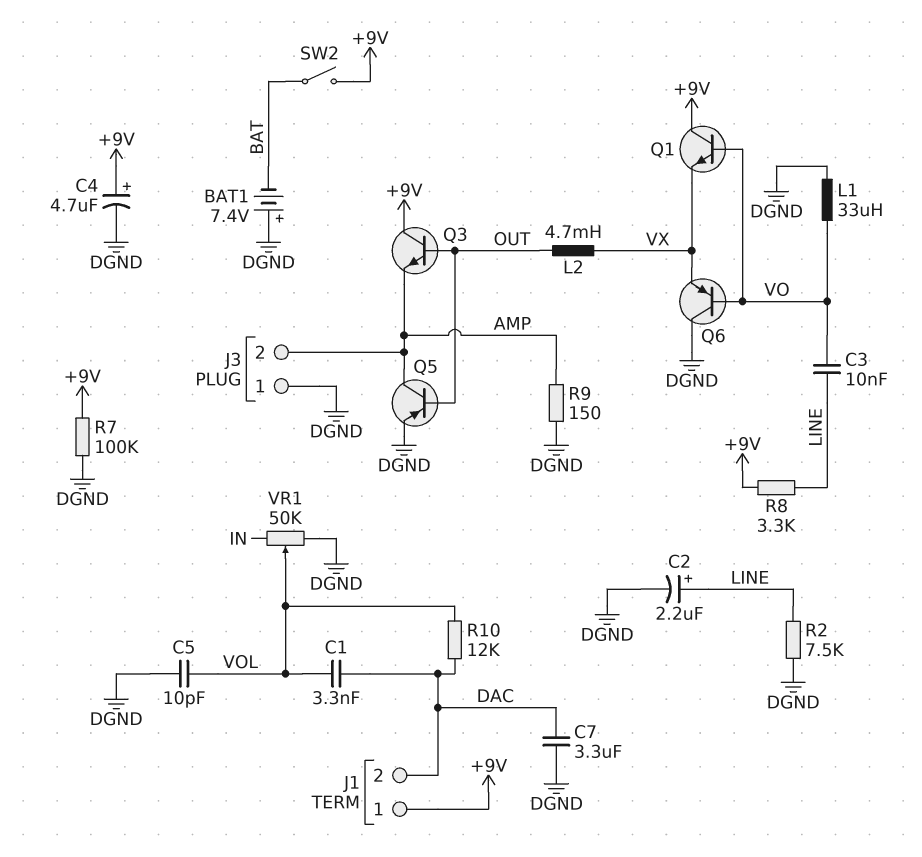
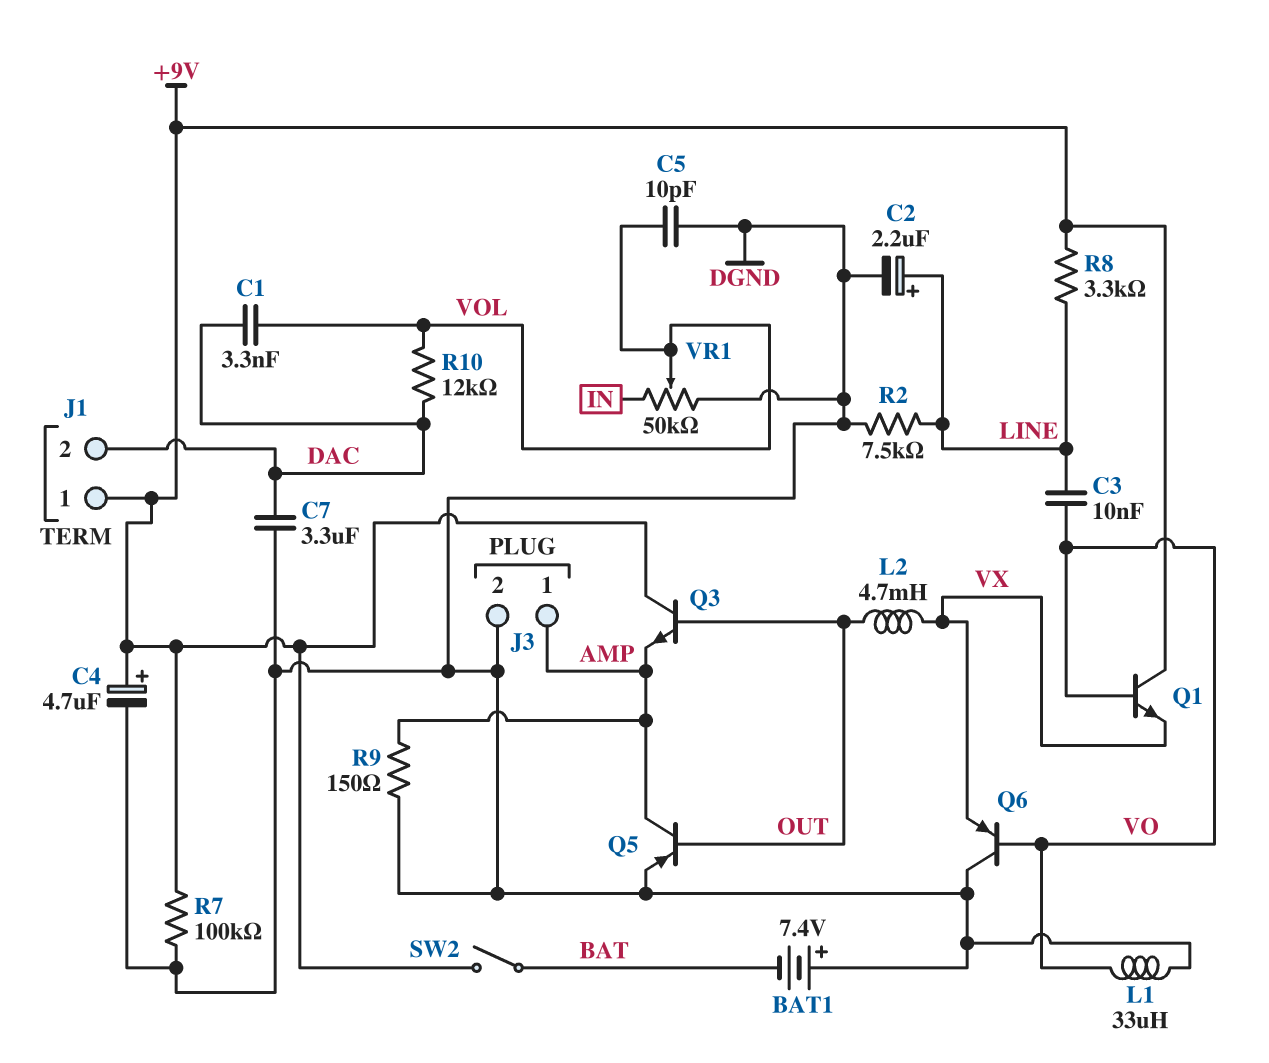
J3 pin 1: DGND -> AMP
J3 pin 2: AMP -> DGND

